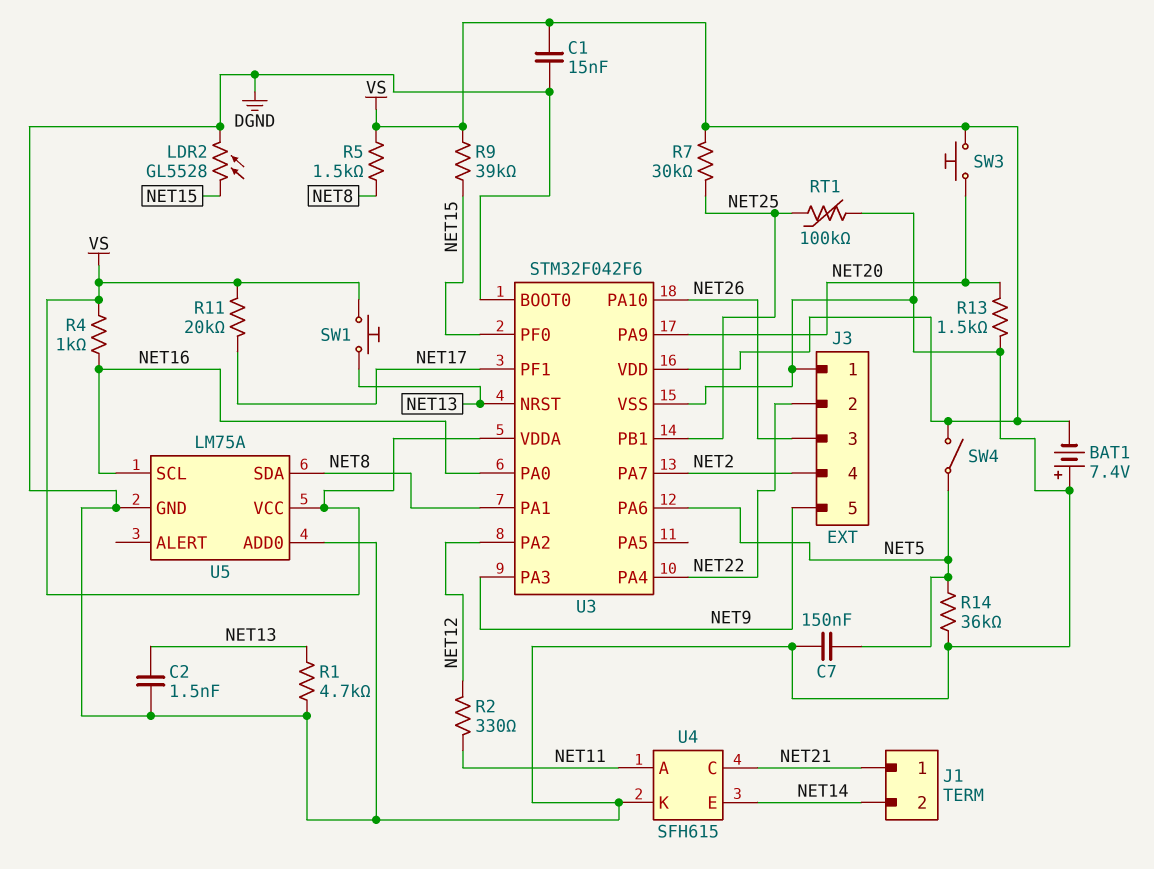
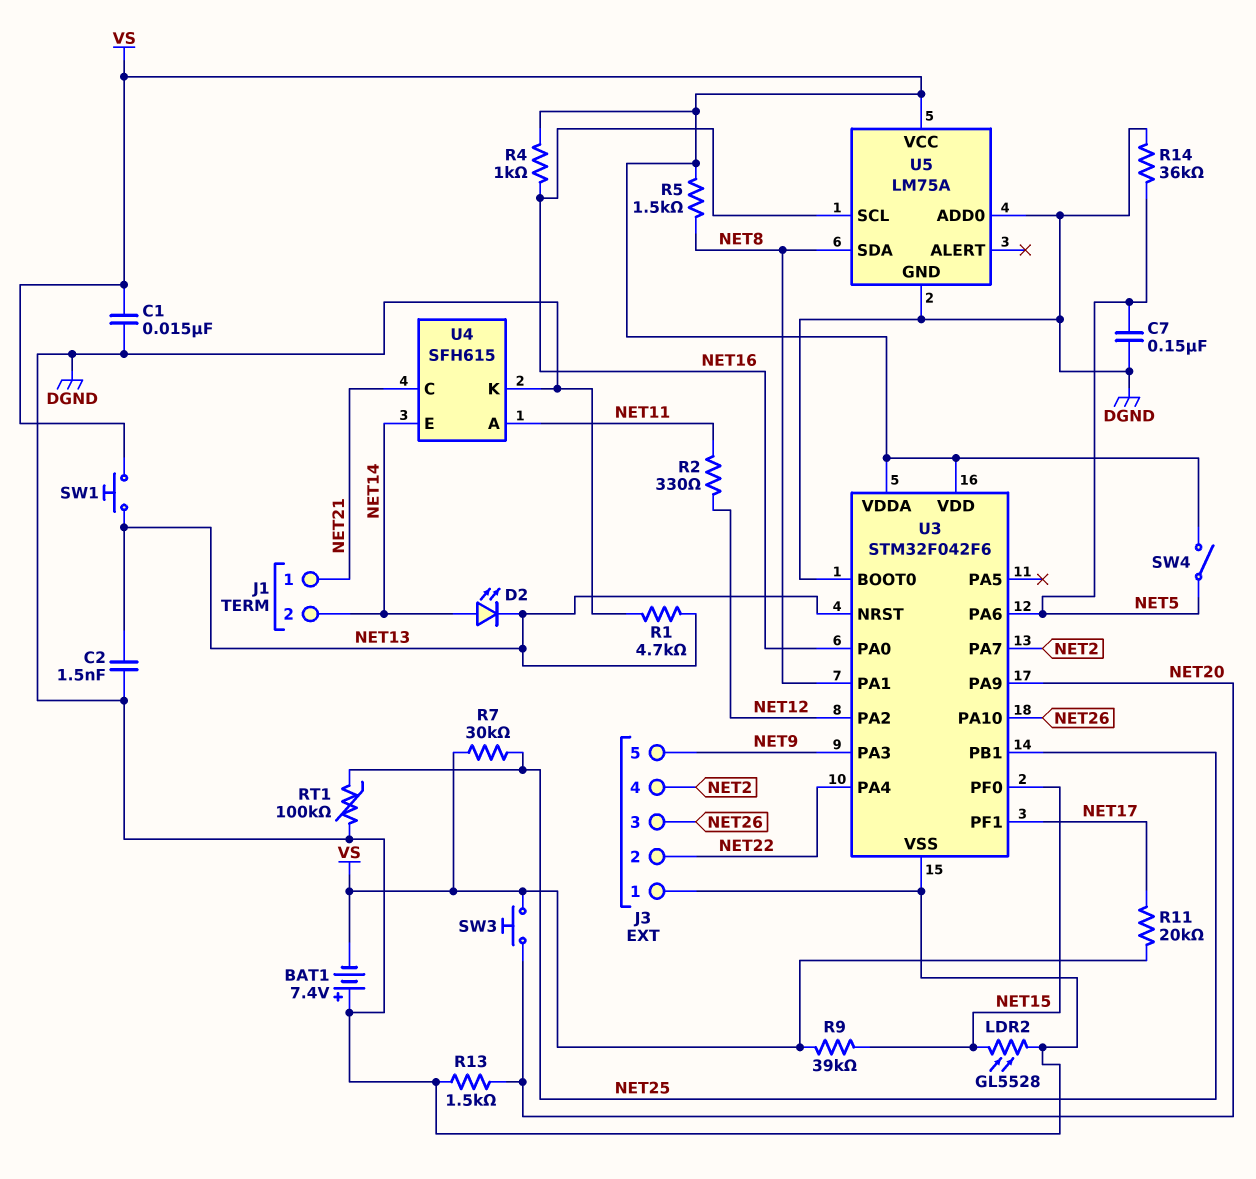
D2: none -> LED (A NET14, K NET13)

